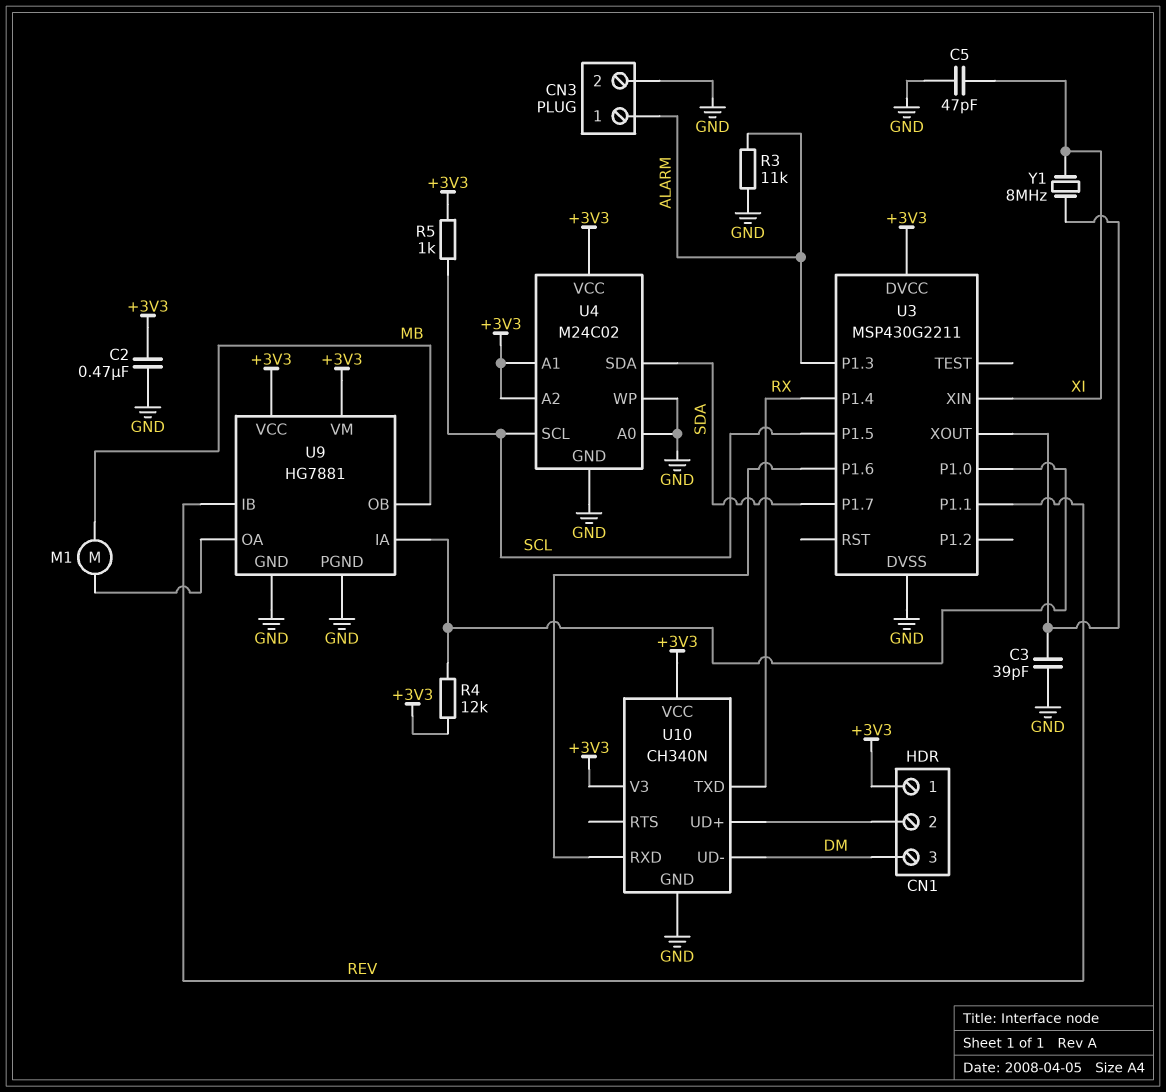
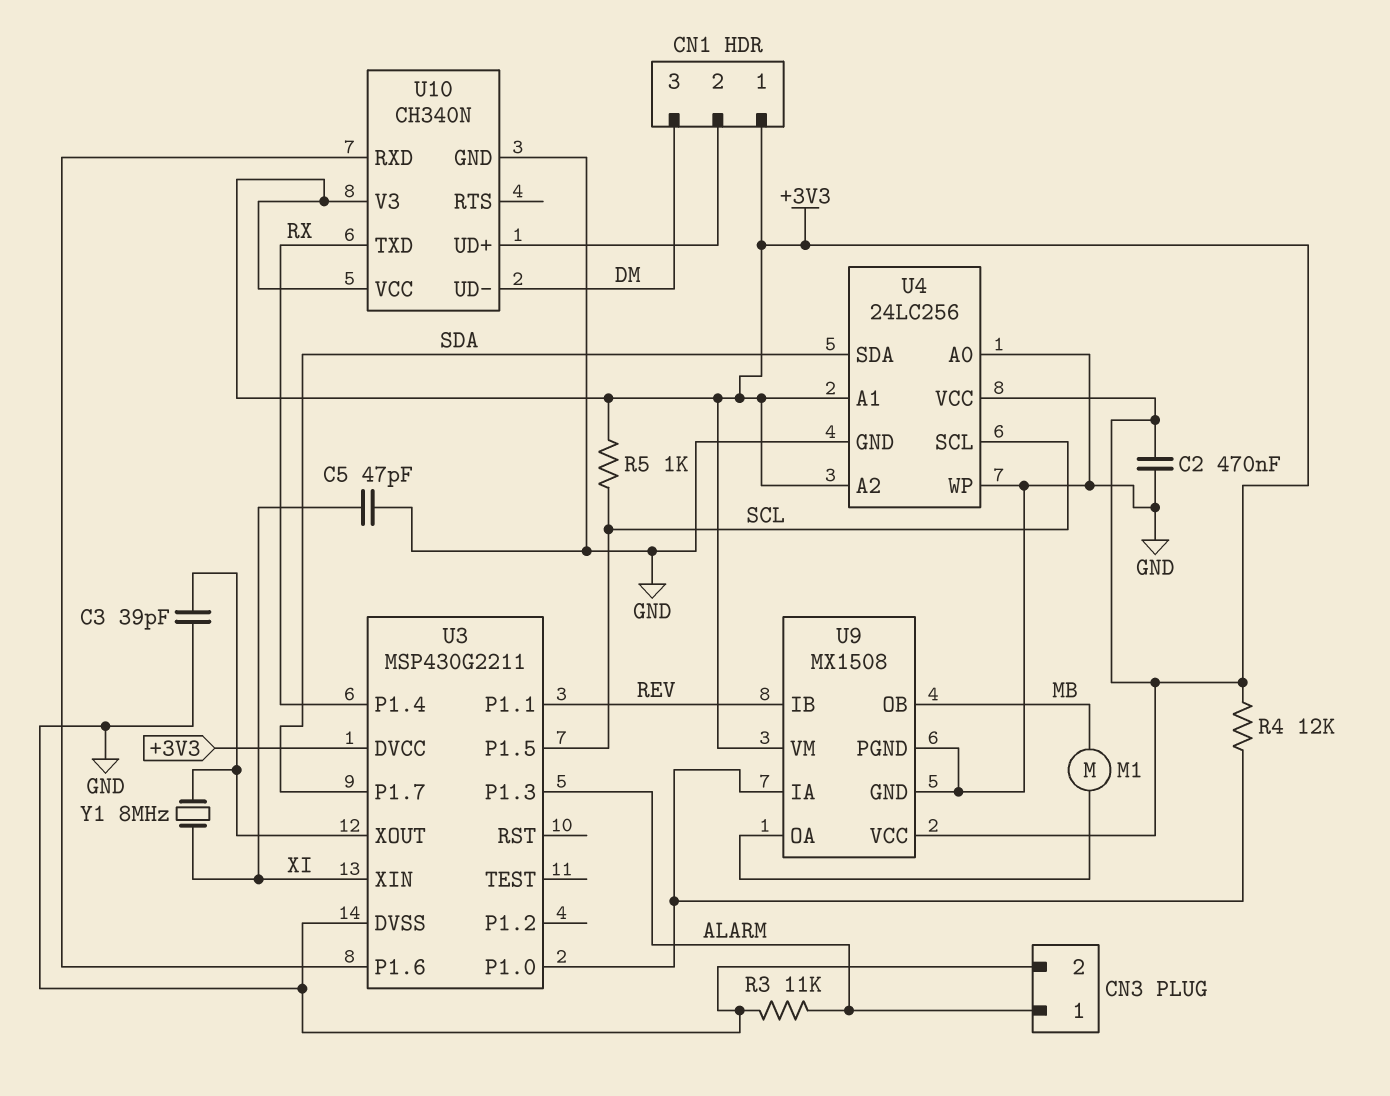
U4: M24C02 -> 24LC256
U9: HG7881 -> MX1508

